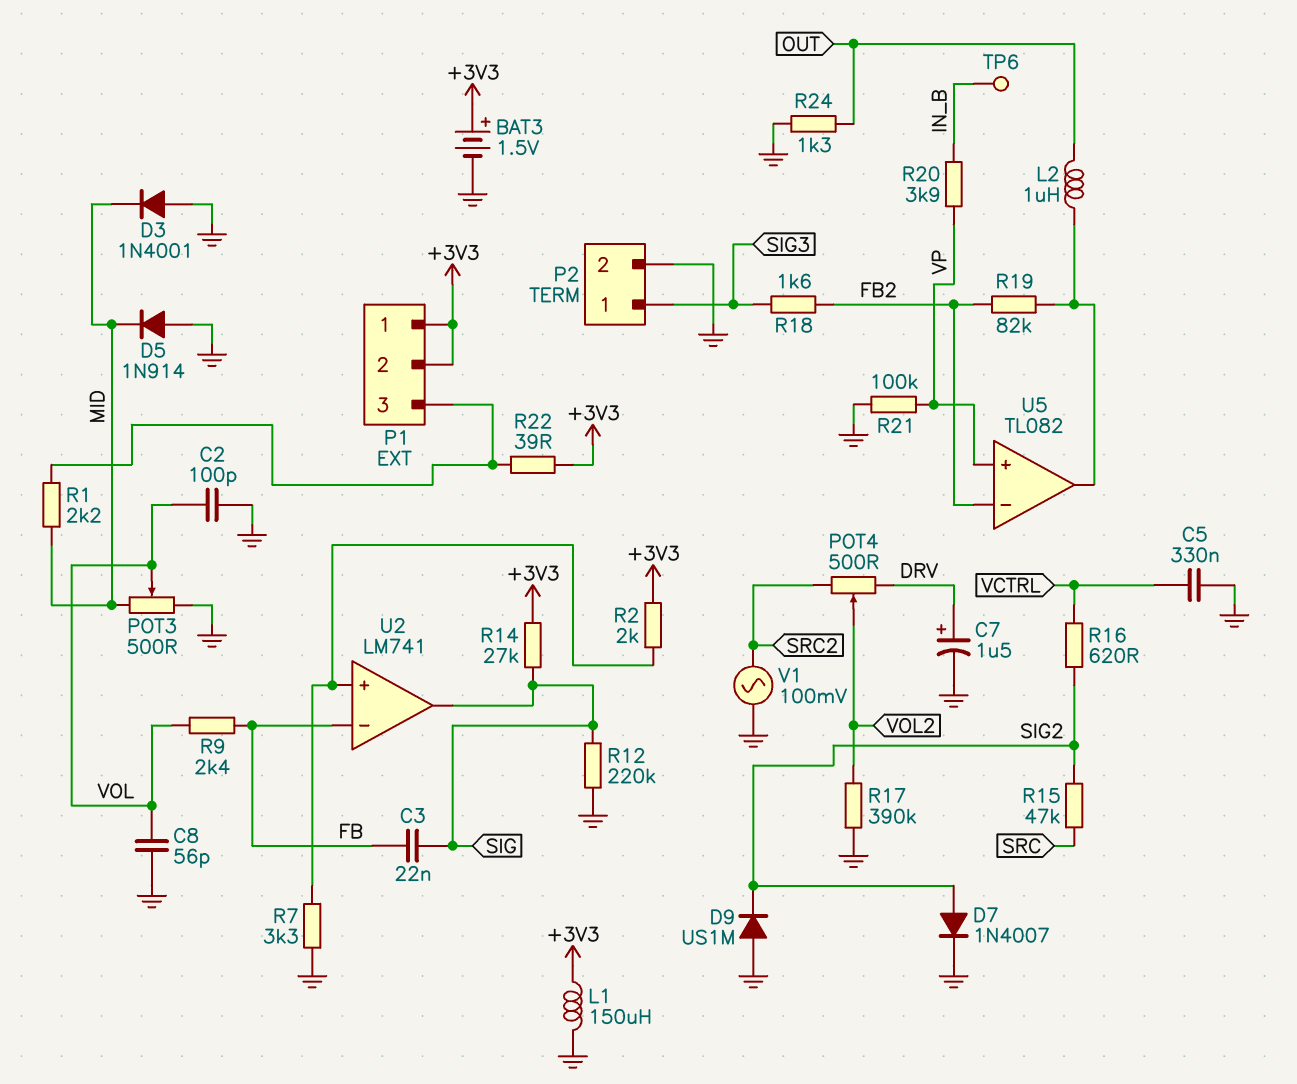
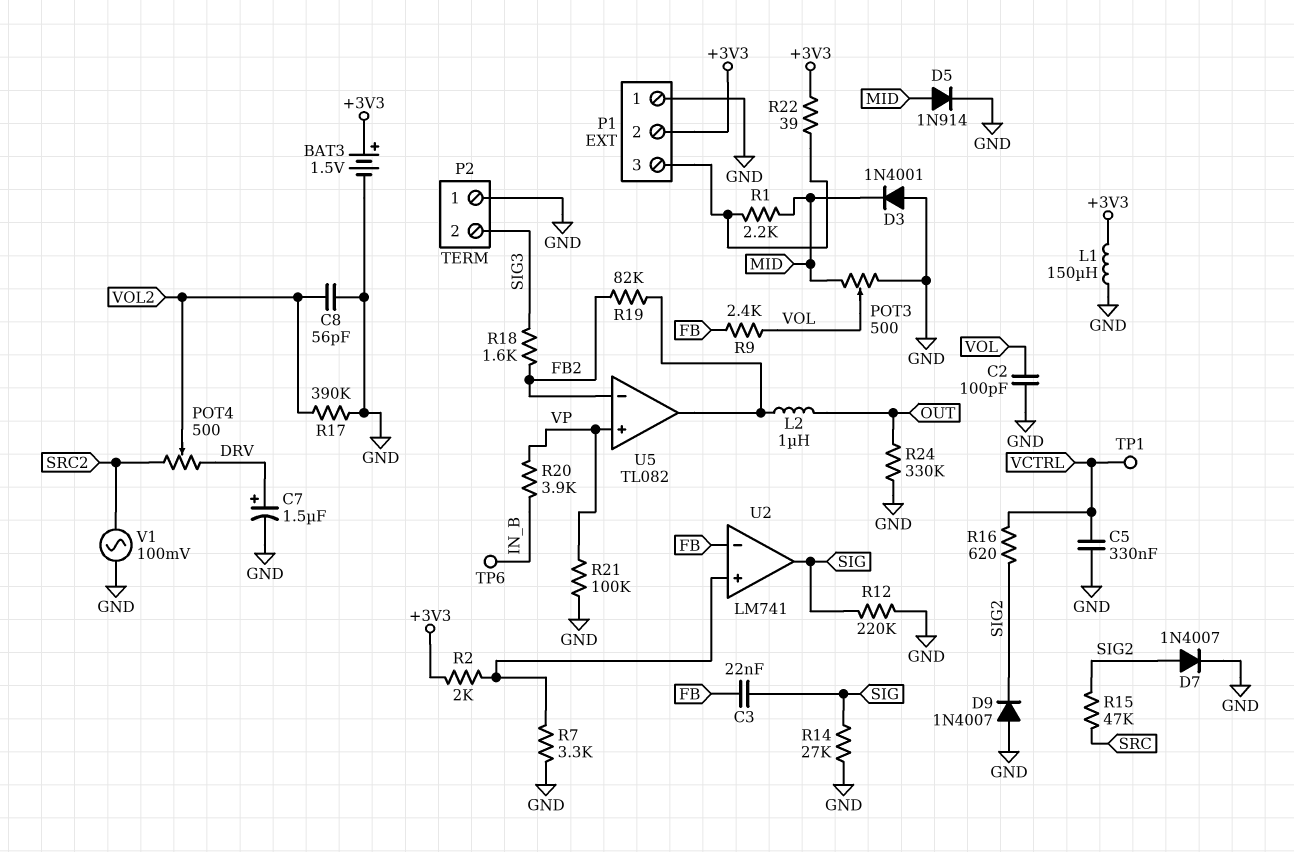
C8: 56pF (GND, VOL) -> 56pF (GND, VOL2)
D5: diode 1N914 (A GND, K MID) -> diode 1N914 (A MID, K GND)
D9: diode US1M (A GND, K SIG2) -> diode 1N4007 (A GND, K SIG2)
P1 pin 1: +3V3 -> GND
P2 pin 1: SIG3 -> GND
P2 pin 2: GND -> SIG3
R14: 27k (+3V3, SIG) -> 27k (GND, SIG)
R24: 1.3k (GND, OUT) -> 330k (GND, OUT)
TP1: none -> test point (VCTRL)

